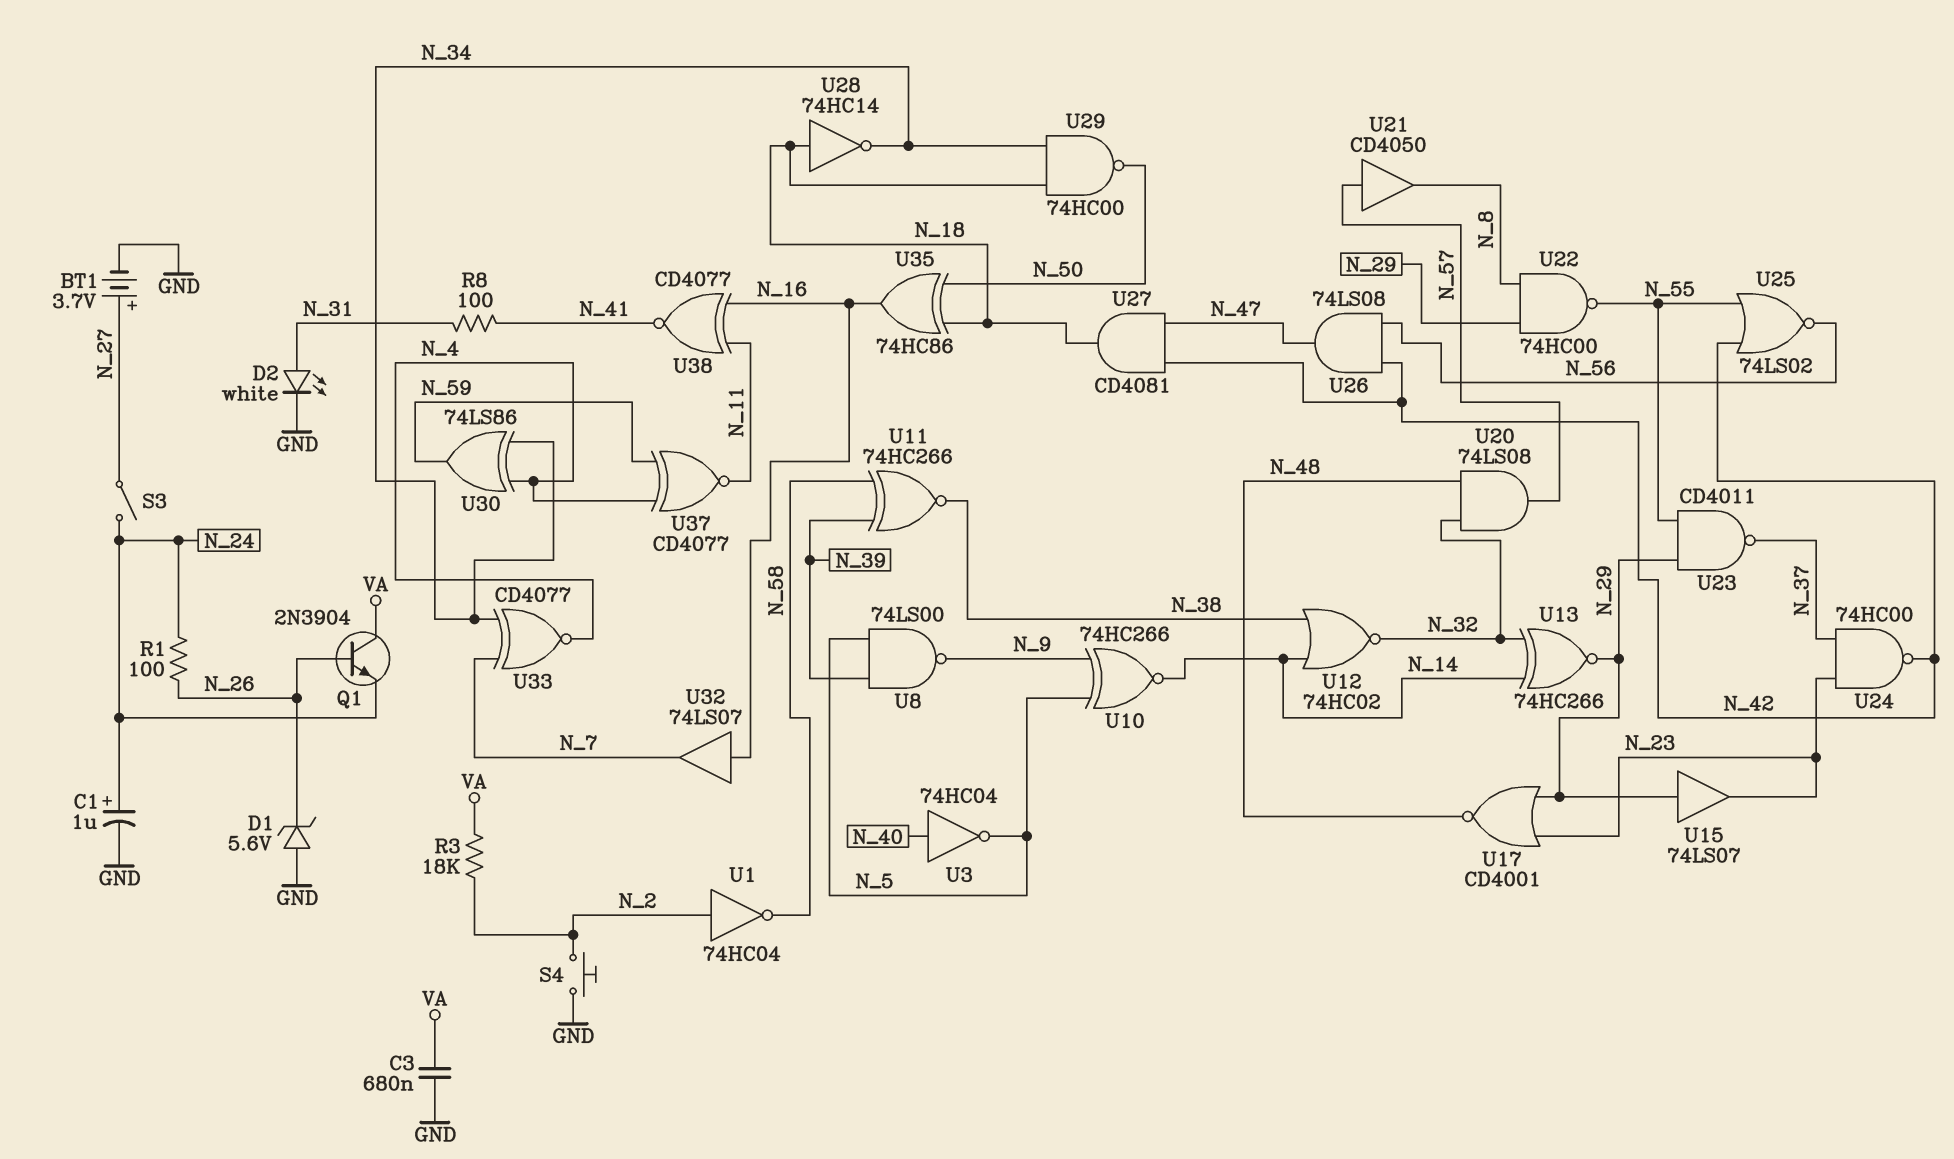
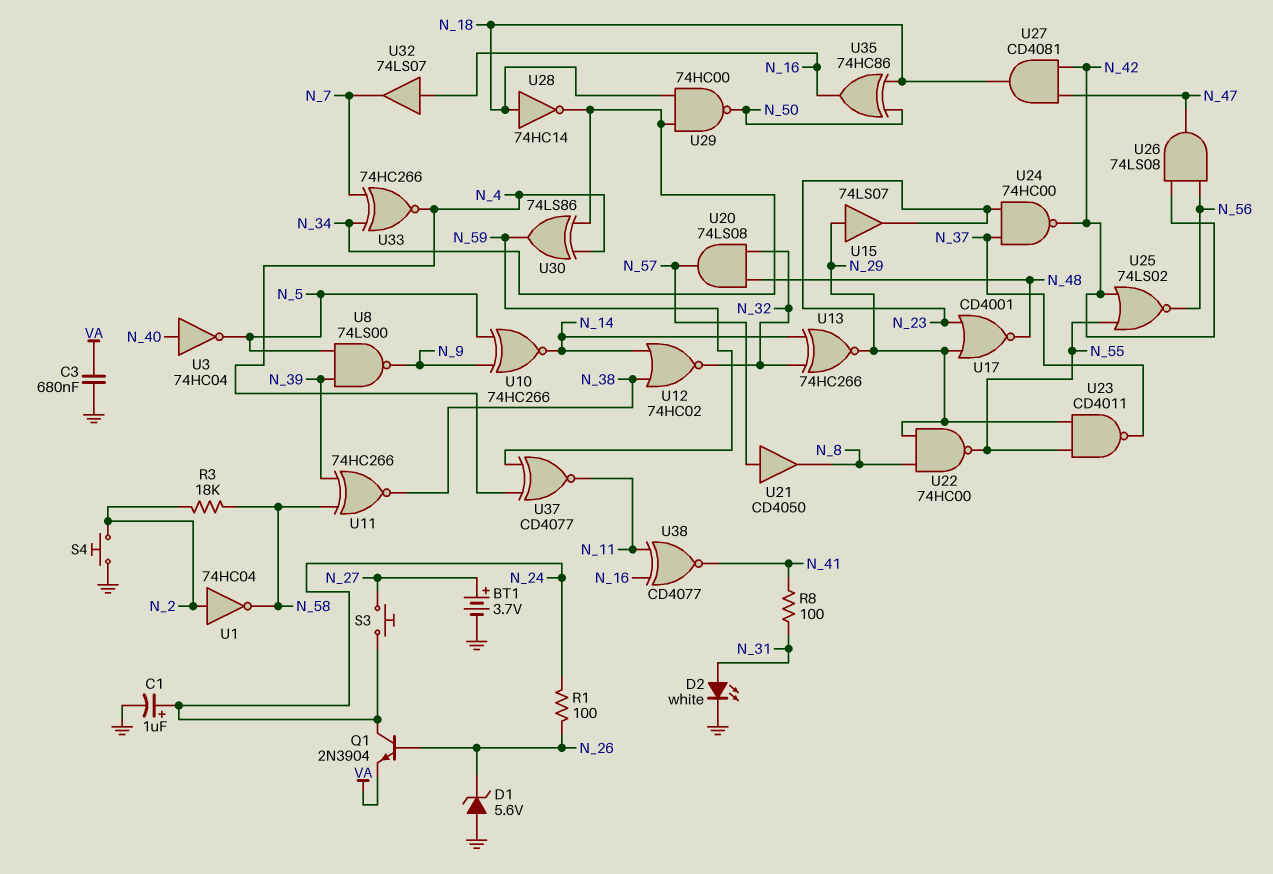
Q1: NPN 2N3904 (B N_26, C VA, E N_24) -> NPN 2N3904 (B N_26, C N_24, E VA)
R3: 18k (N_2, VA) -> 18k (N_2, N_58)
S3: switch (N_24, N_27) -> button (N_24, N_27)
U33: XNOR CD4077 (in N_7, in N_34, out N_4) -> XNOR 74HC266 (in N_7, in N_34, out N_4)

